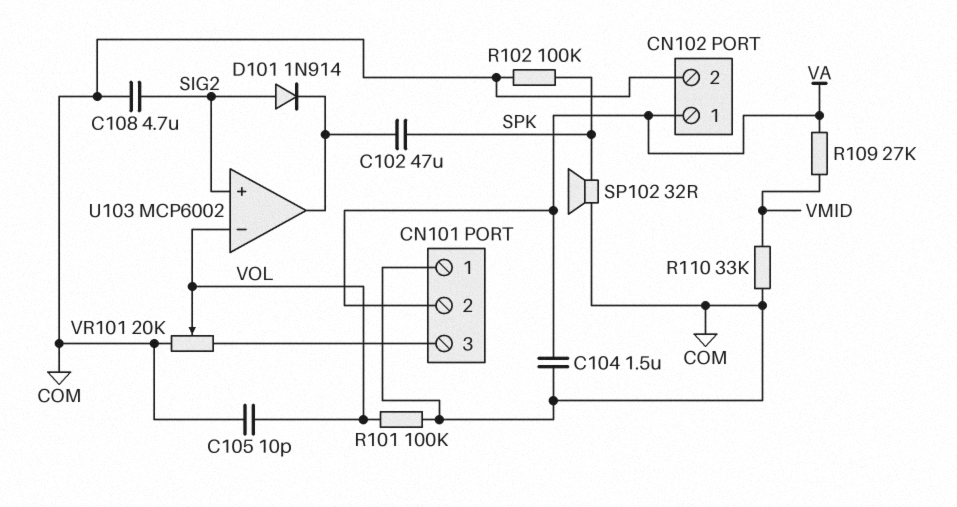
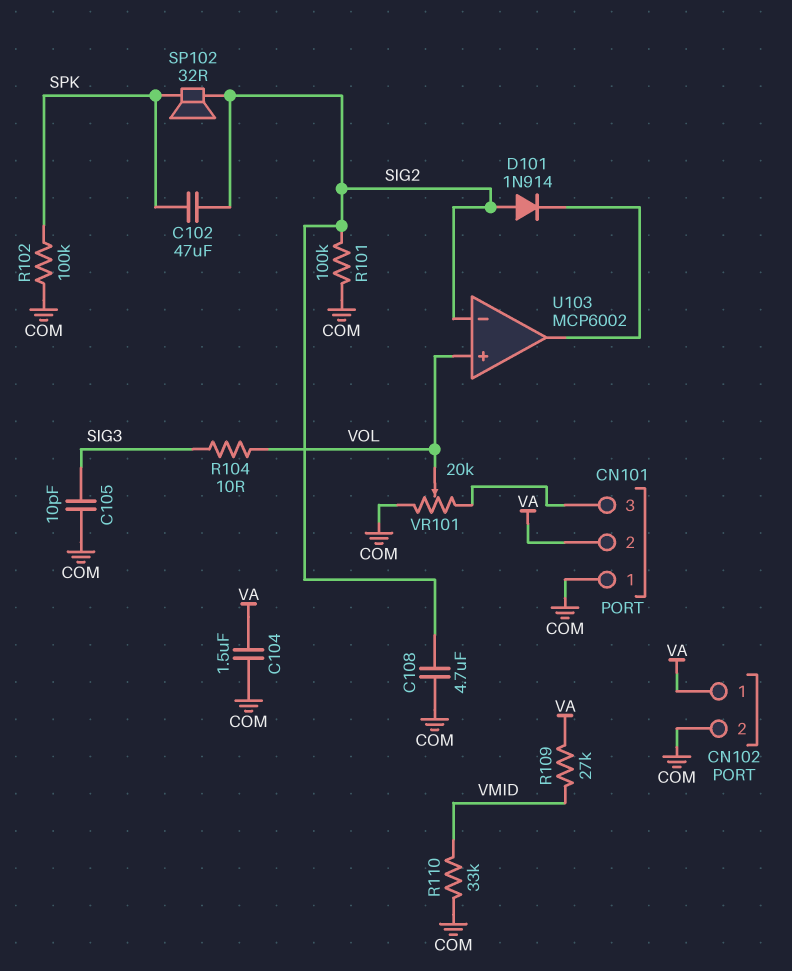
C102: 47uF (SPK, U103/out) -> 47uF (SIG2, SPK)
C105: 10pF (COM, VOL) -> 10pF (COM, SIG3)
R101: 100k (COM, VOL) -> 100k (COM, SIG2)
R104: none -> 10 (SIG3, VOL)
SP102: speaker 32R (COM, SPK) -> speaker 32R (SIG2, SPK)
U103 pin in+: SIG2 -> VOL
U103 pin in-: VOL -> SIG2

